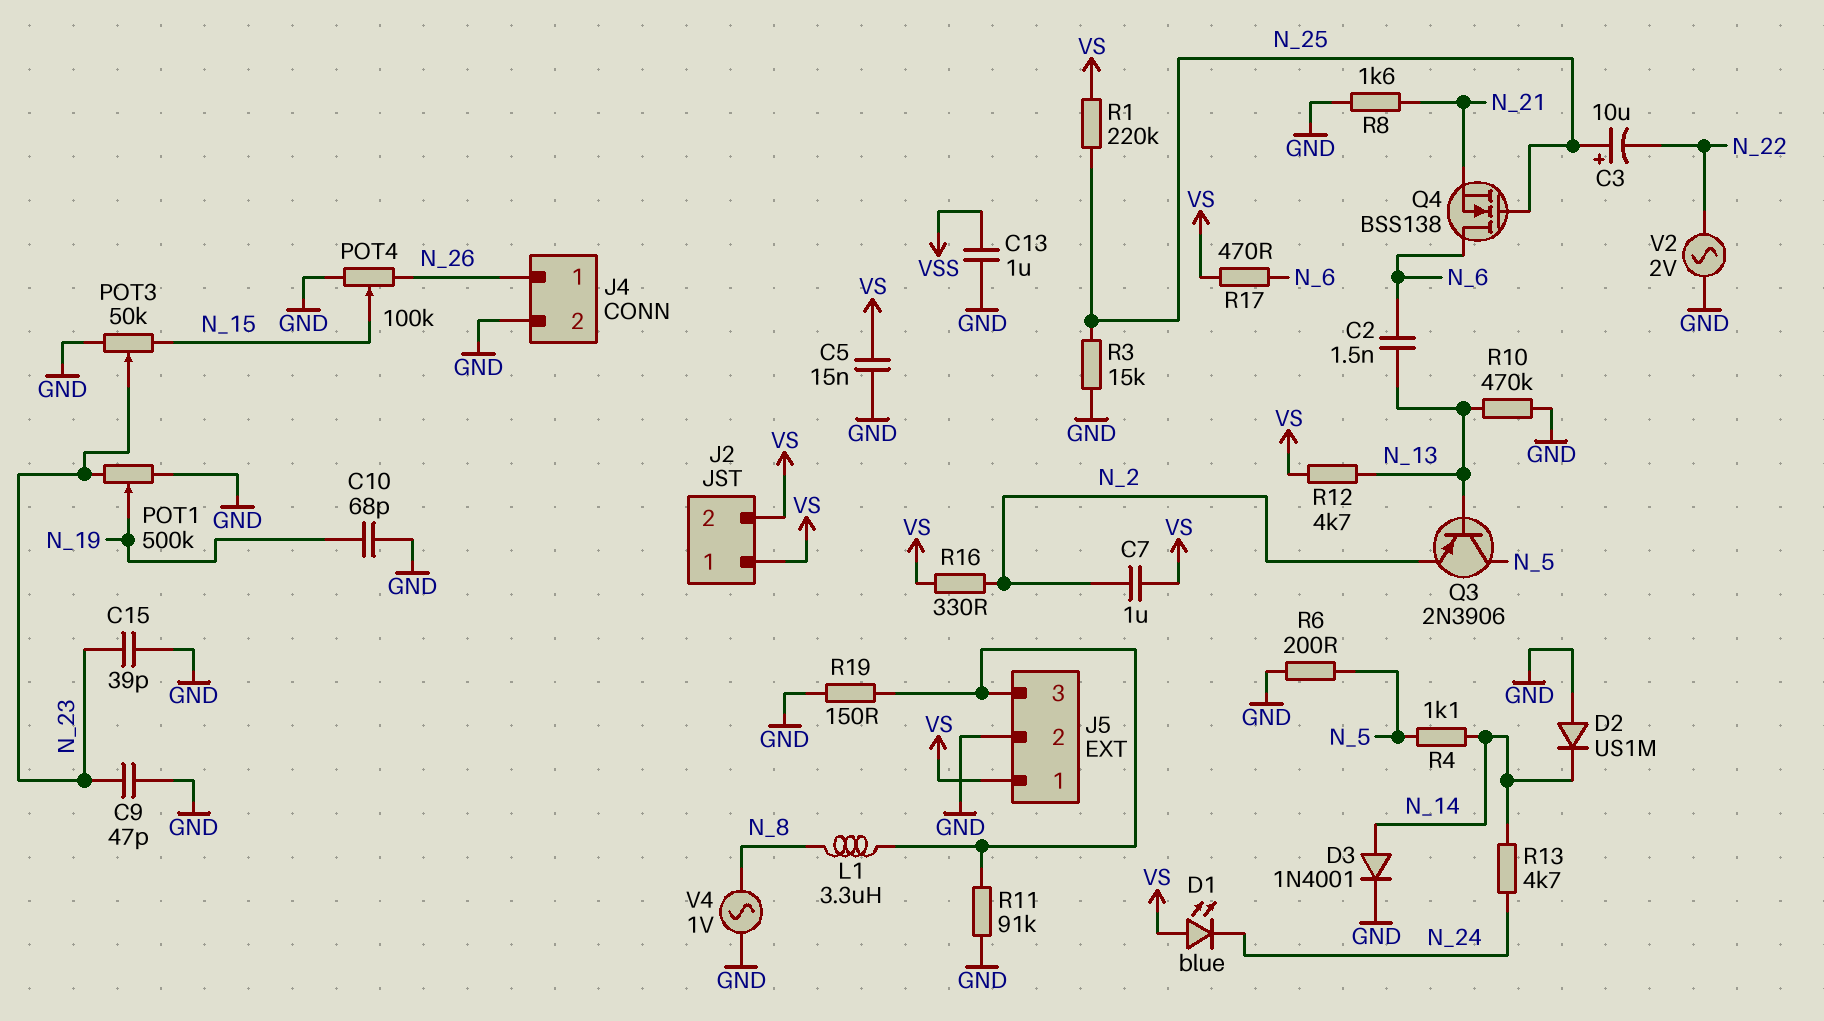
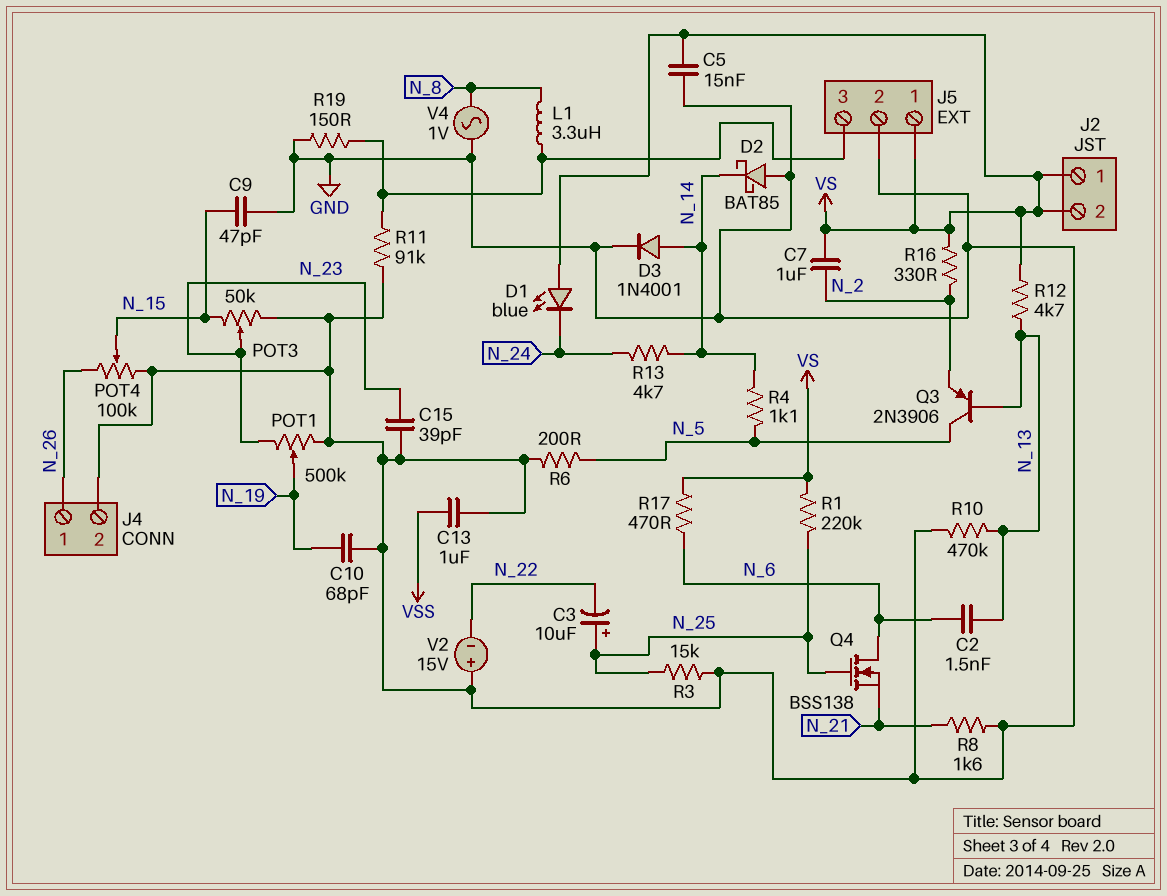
C9: 47pF (GND, N_23) -> 47pF (GND, N_15)
D2: diode US1M (A GND, K N_14) -> schottky BAT85 (A GND, K N_14)
V2: AC 2V (GND, N_22) -> 15V (plus GND, minus N_22)

